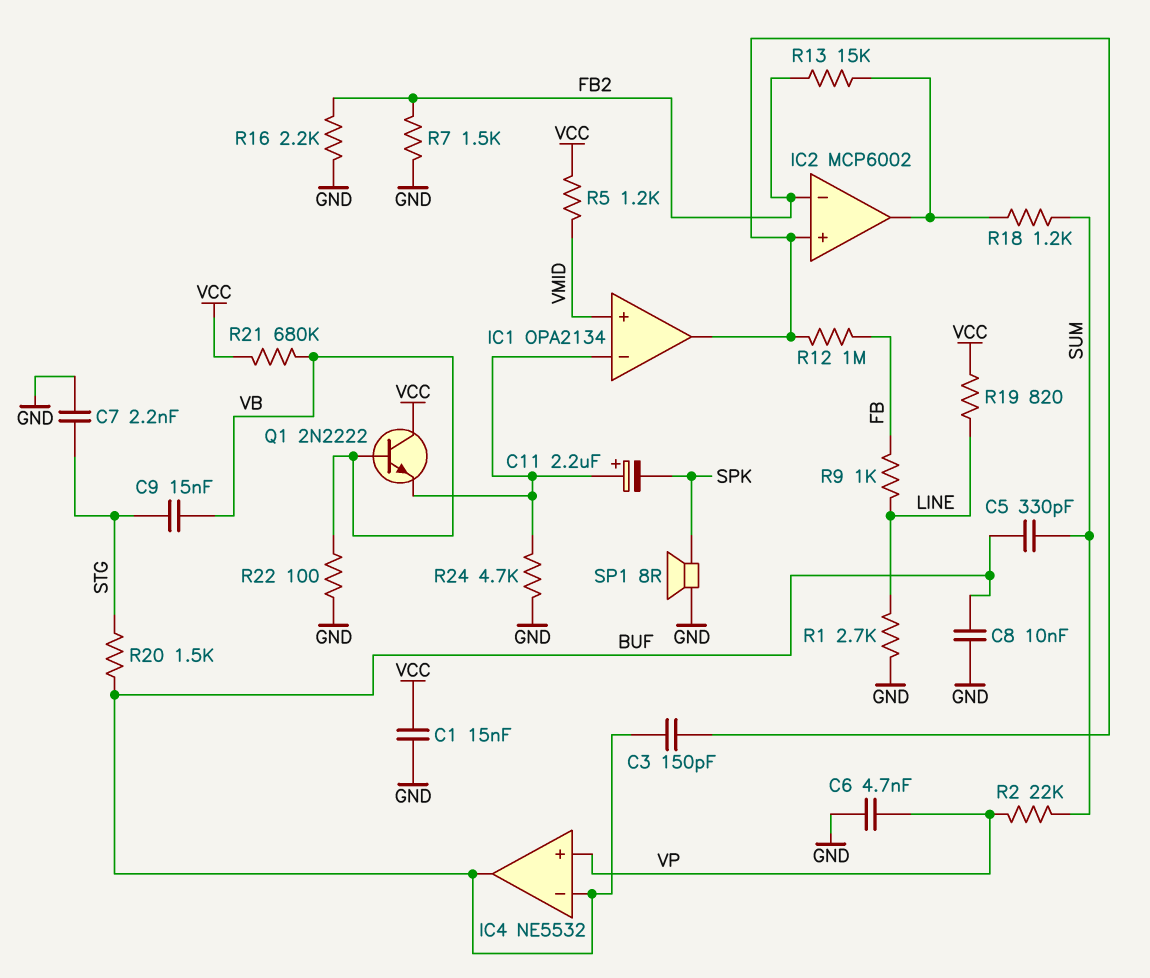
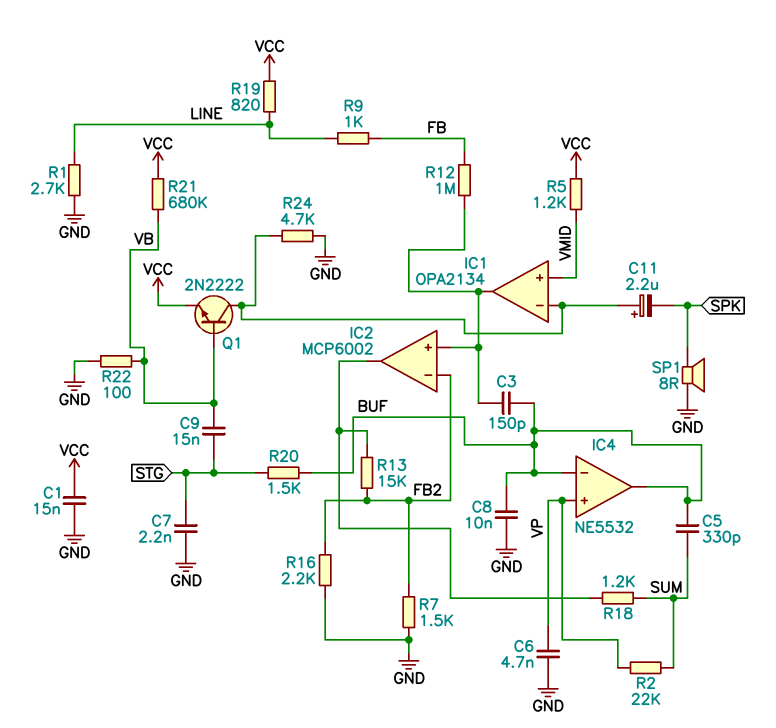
Q1: NPN 2N2222 (B VB, C VCC, E IC1/in-) -> NPN 2N2222 (B VB, C IC1/in-, E VCC)

